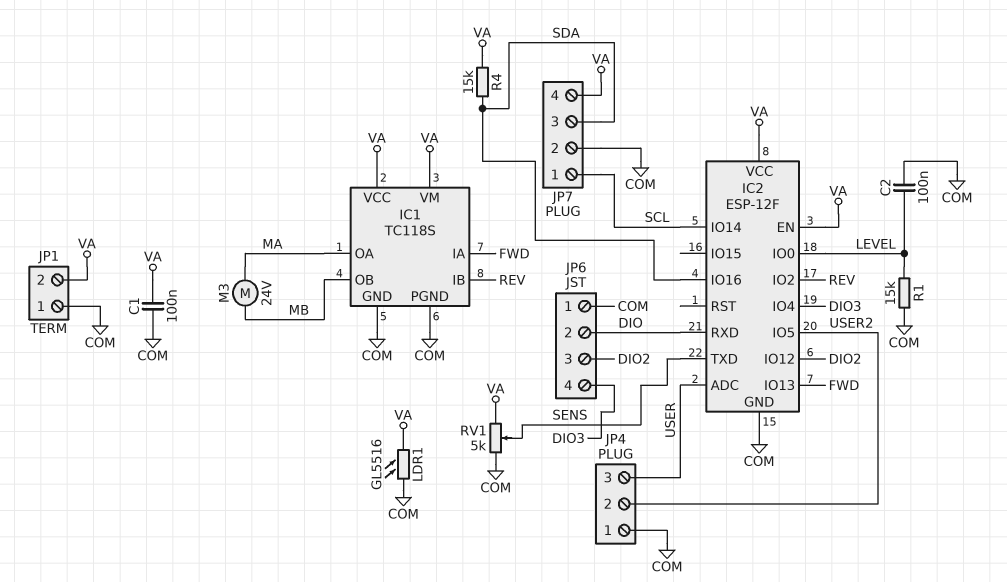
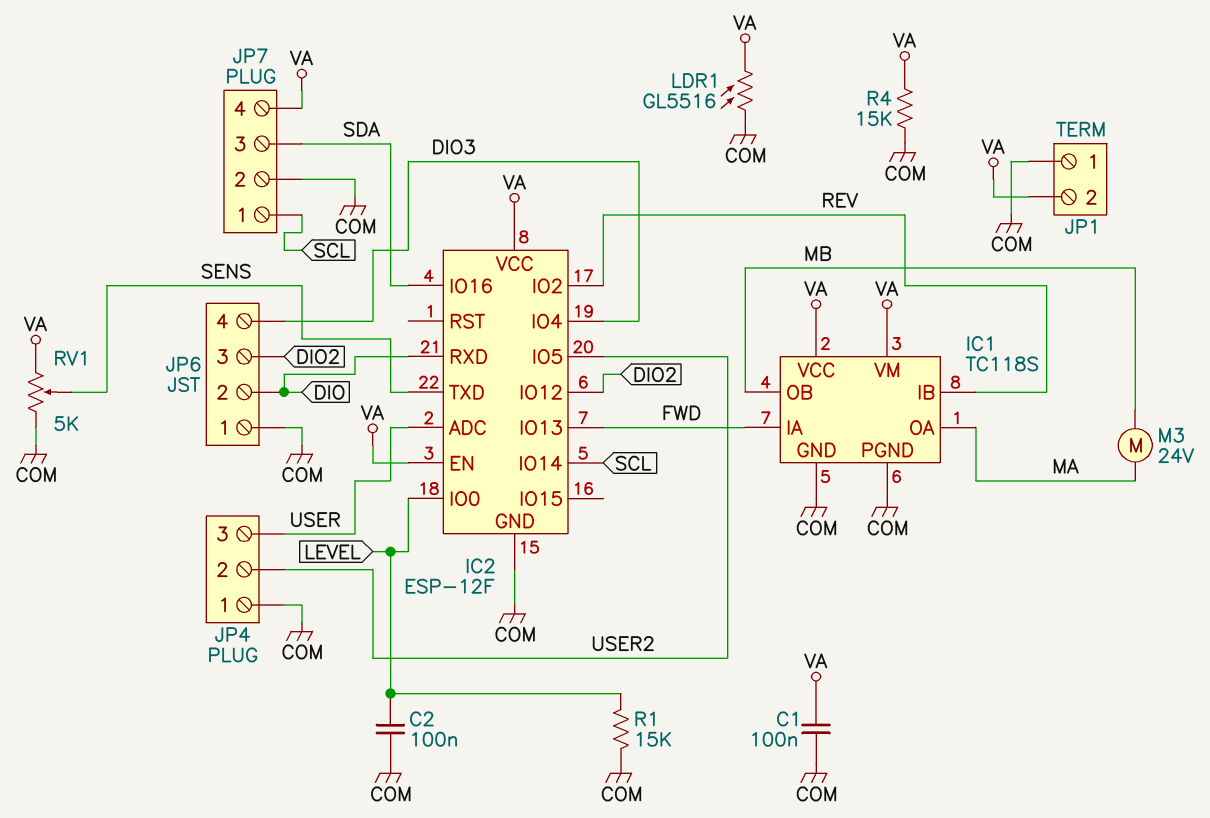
R4: 15k (SDA, VA) -> 15k (COM, VA)

